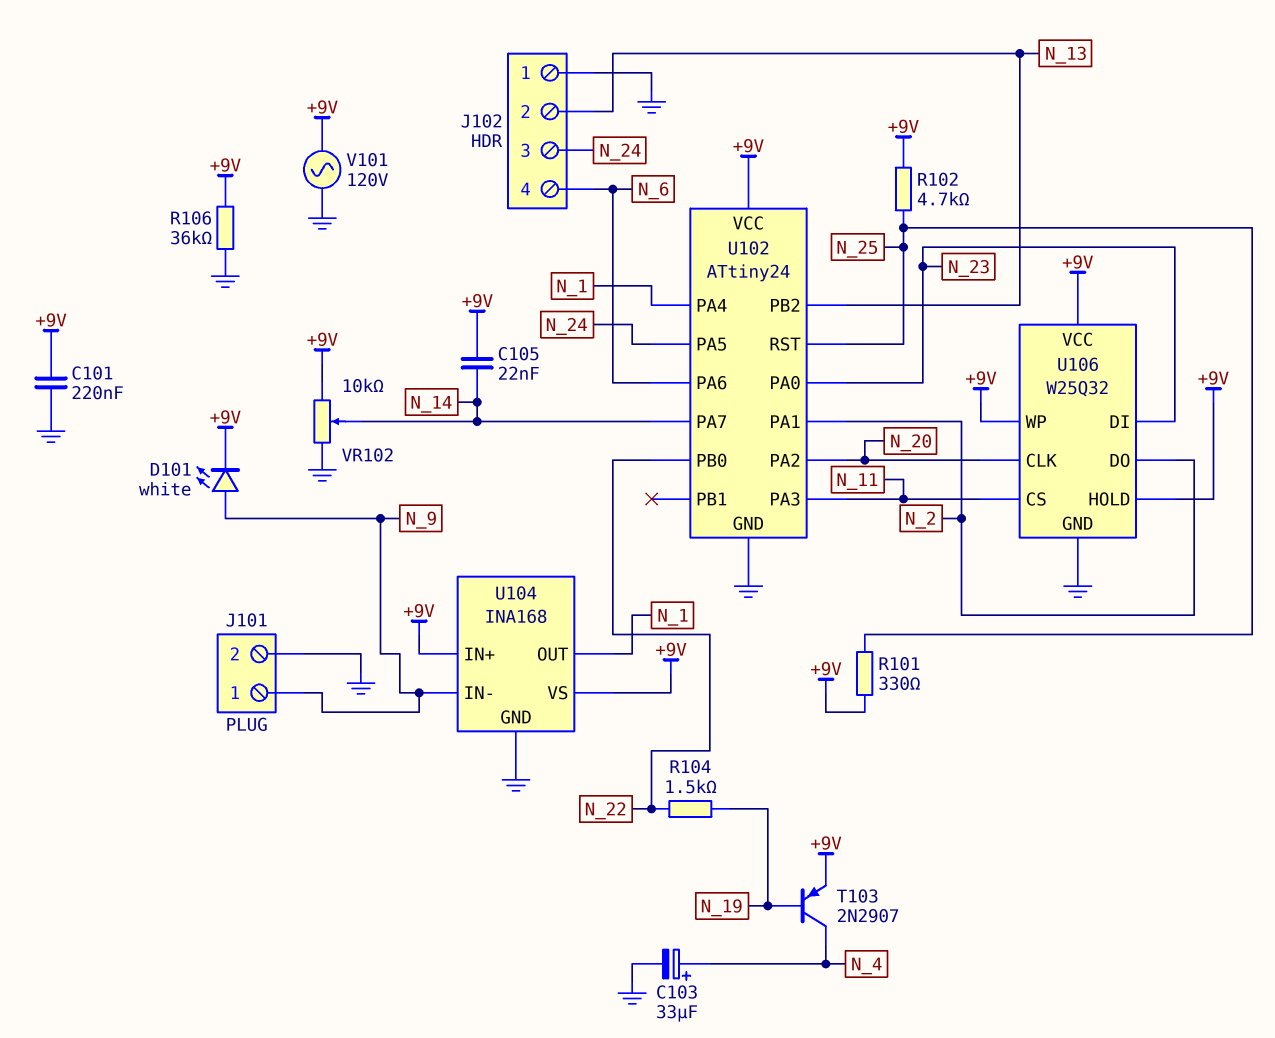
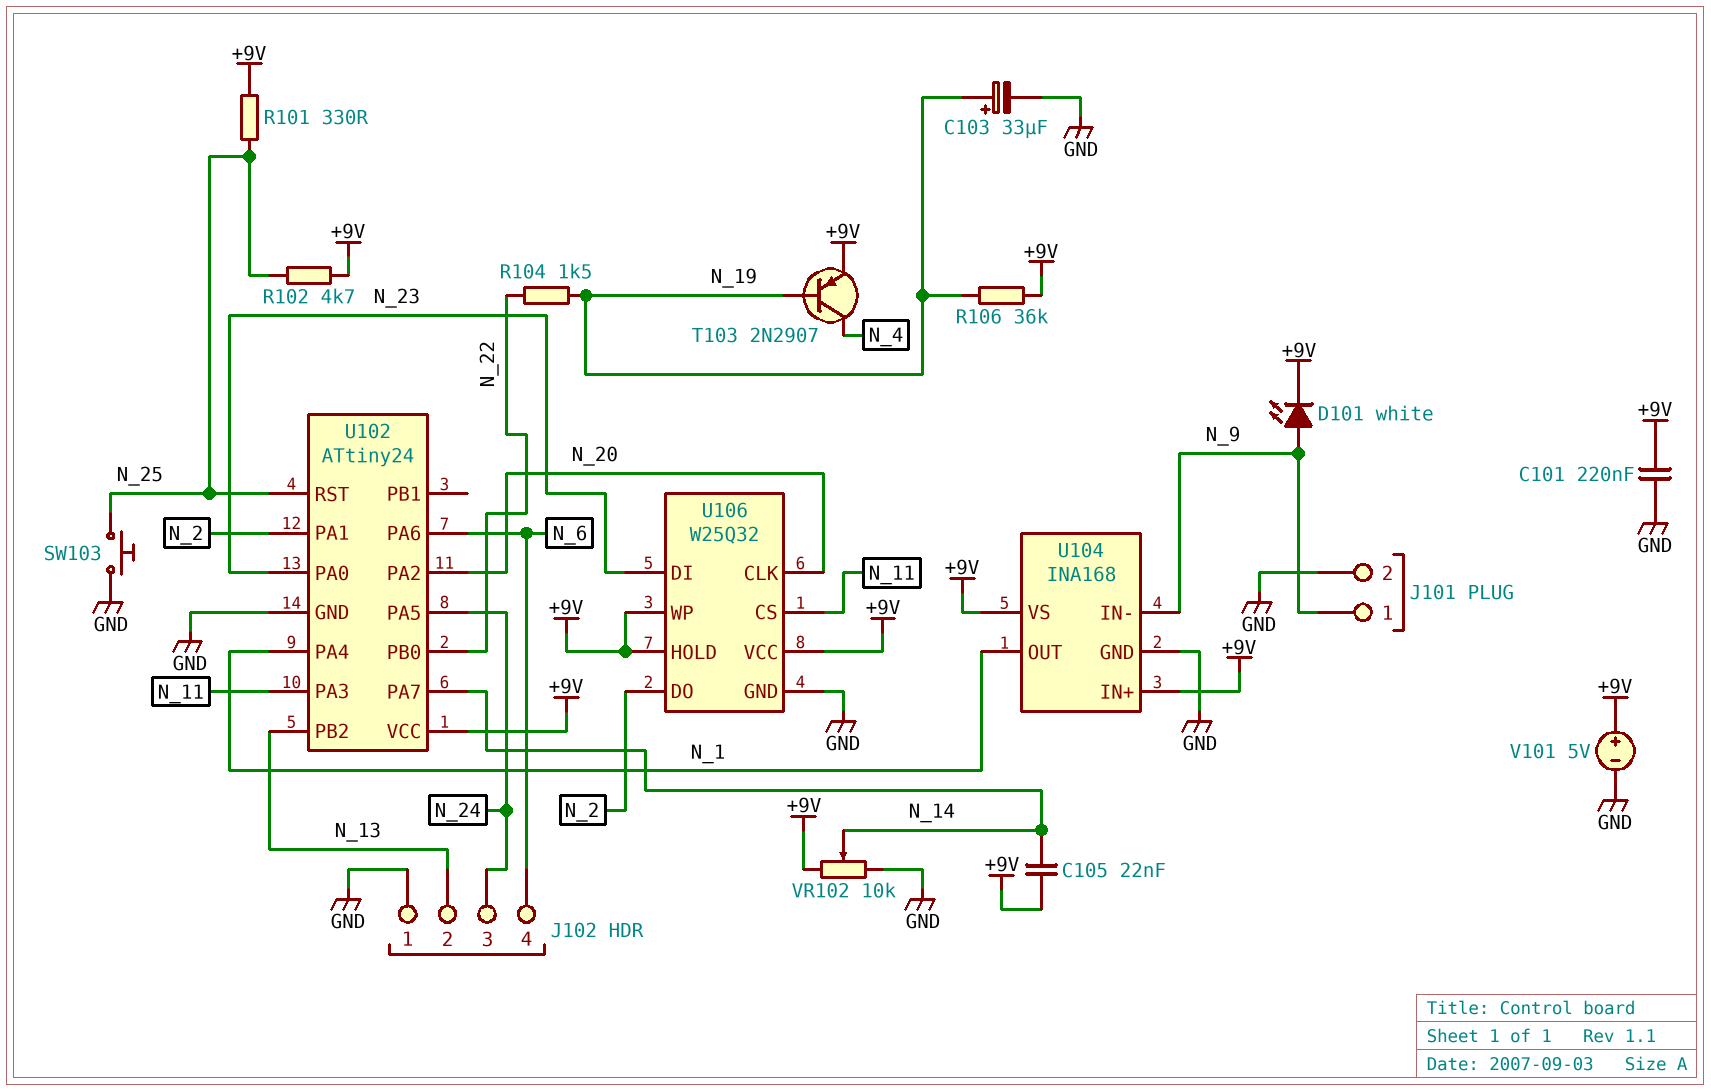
C103: 33uF (plus N_4, minus GND) -> 33uF (plus N_19, minus GND)
R106: 36k (+9V, GND) -> 36k (+9V, N_19)
SW103: none -> button (GND, N_25)
V101: AC 120V (+9V, GND) -> 5V (plus +9V, minus GND)

